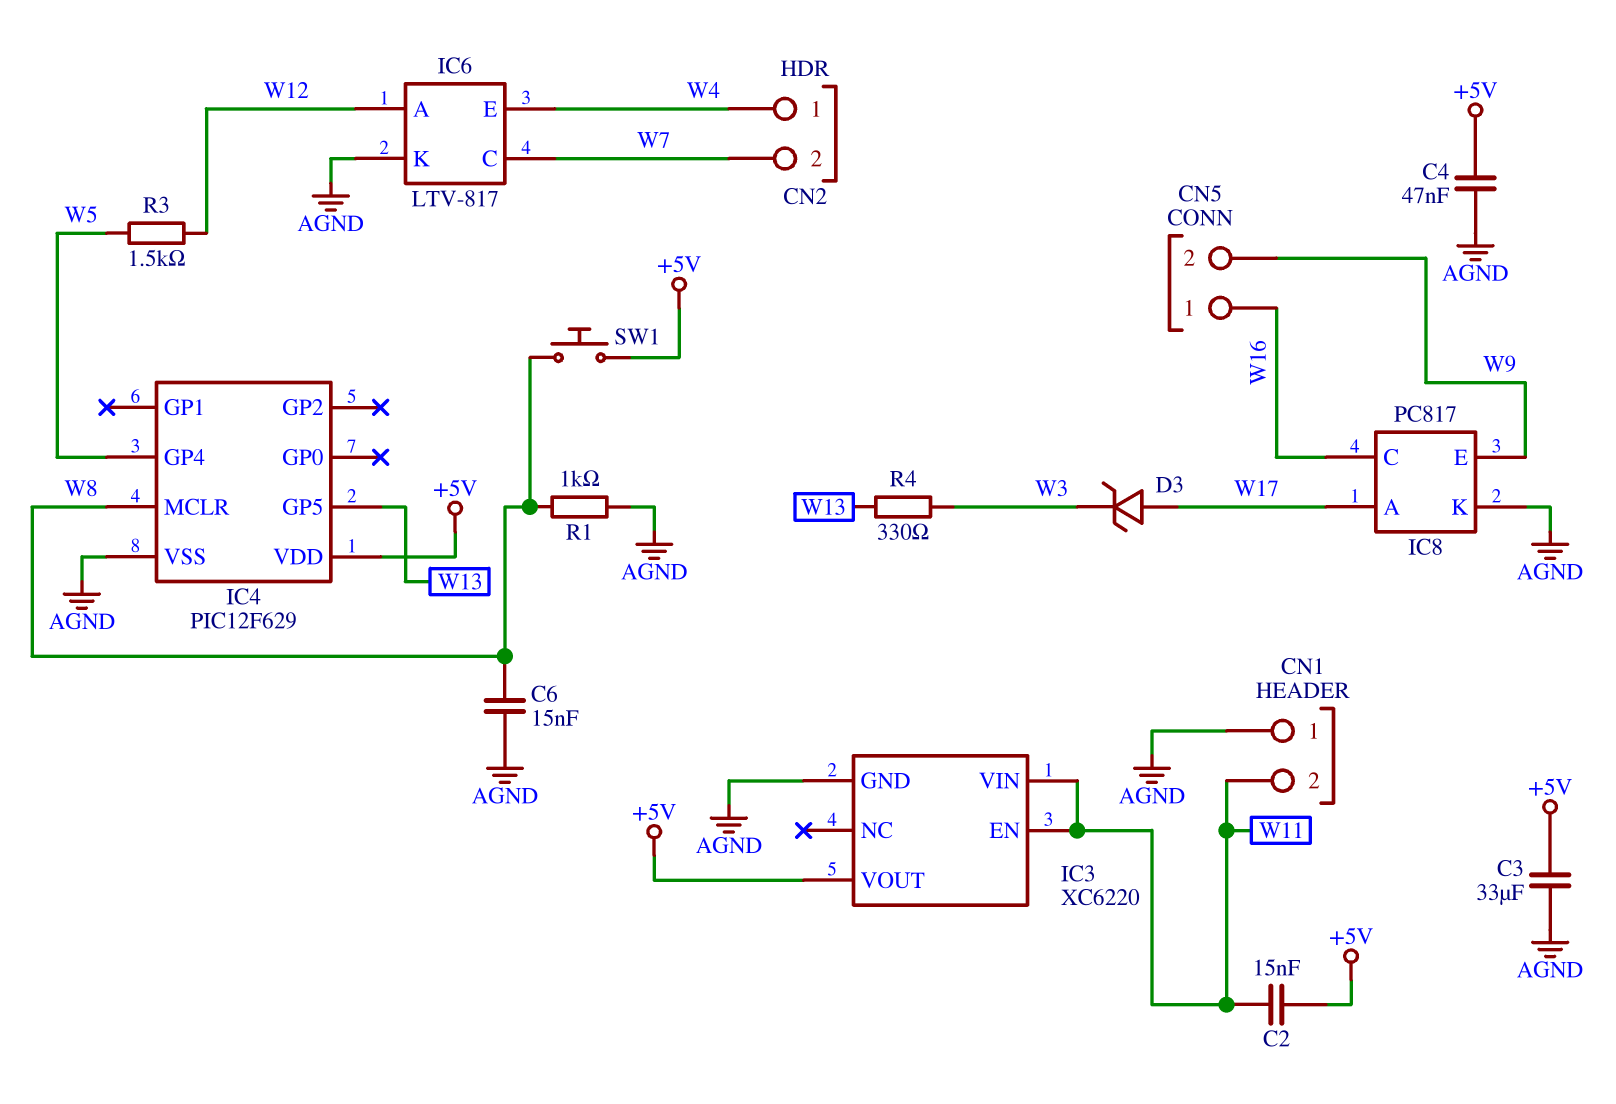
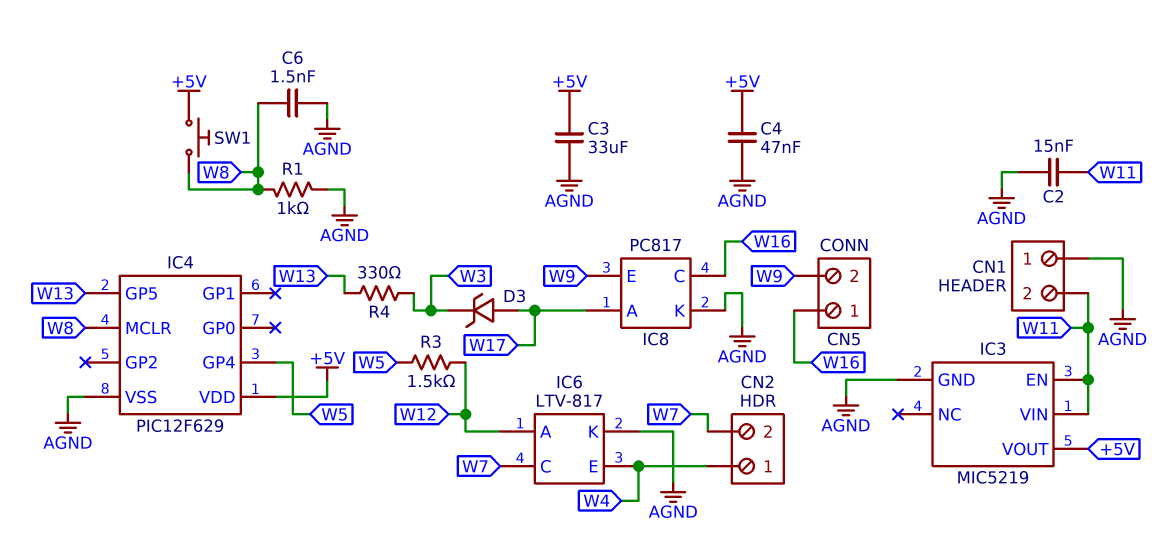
C2: 15nF (+5V, W11) -> 15nF (AGND, W11)
C6: 15nF (AGND, W8) -> 1.5nF (AGND, W8)
IC3: XC6220 -> MIC5219

